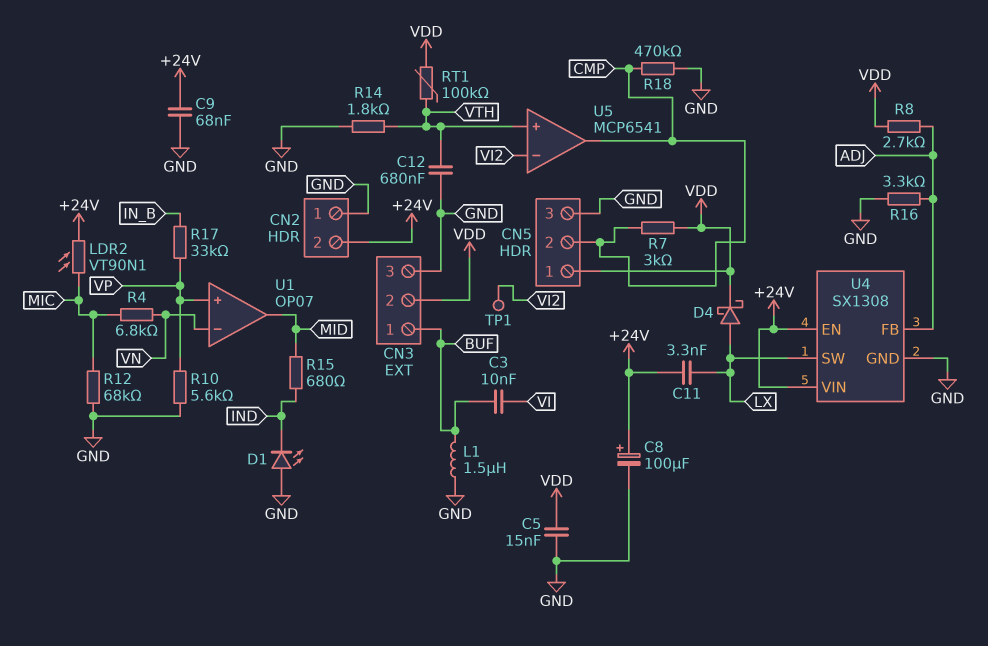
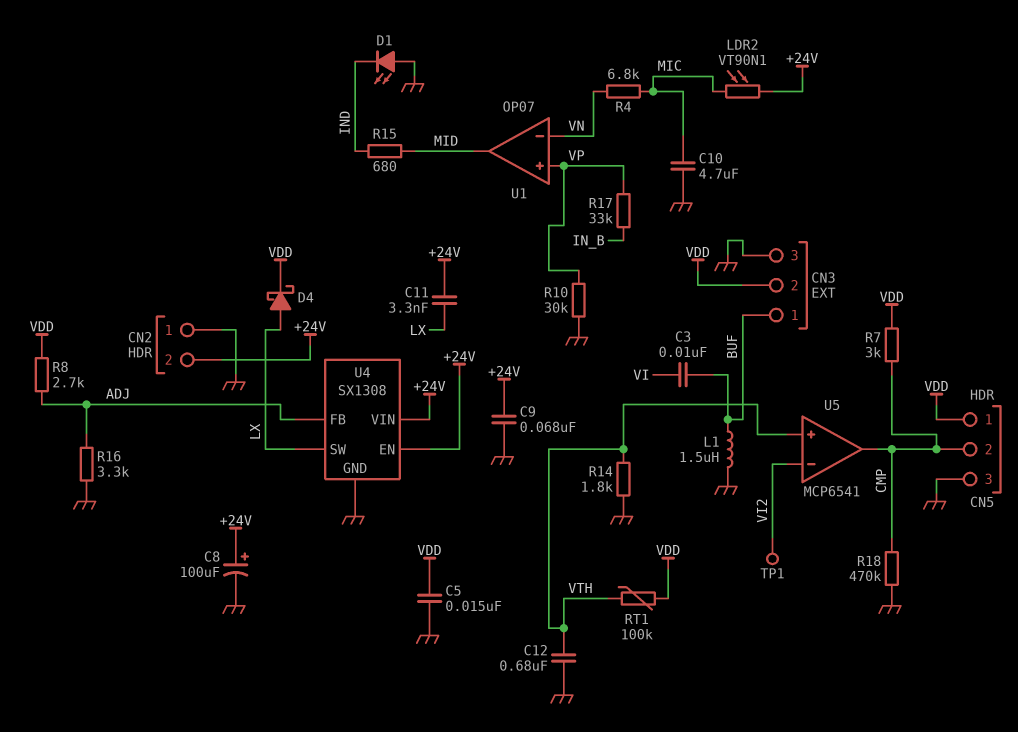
C10: none -> 4.7uF (GND, MIC)
R10: 5.6k (GND, VP) -> 30k (GND, VP)
R12: 68k (GND, MIC) -> none

